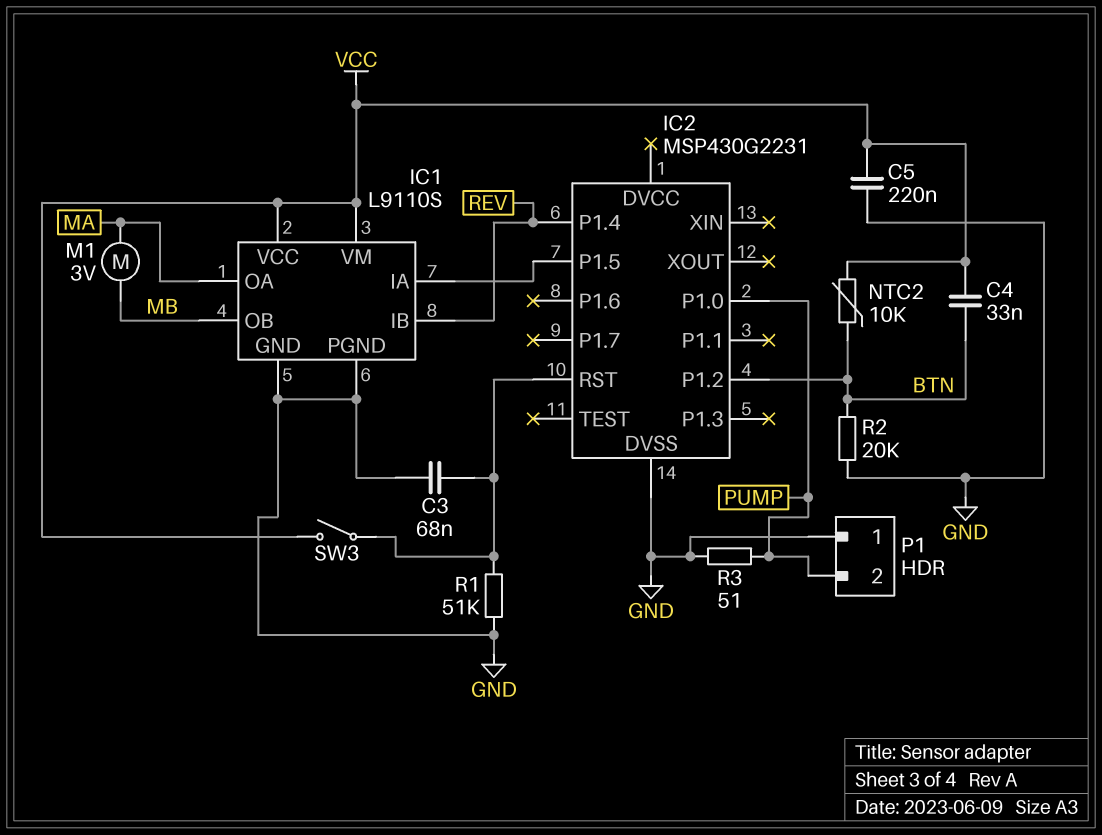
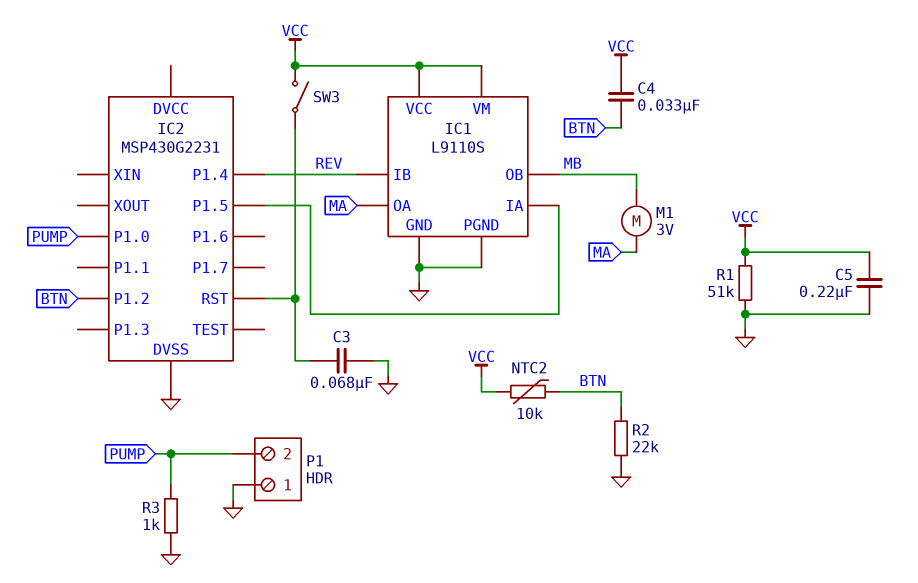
R1: 51k (GND, IC2/RST) -> 51k (GND, VCC)
R2: 20k (BTN, GND) -> 22k (BTN, GND)
R3: 51 (GND, PUMP) -> 1k (GND, PUMP)

